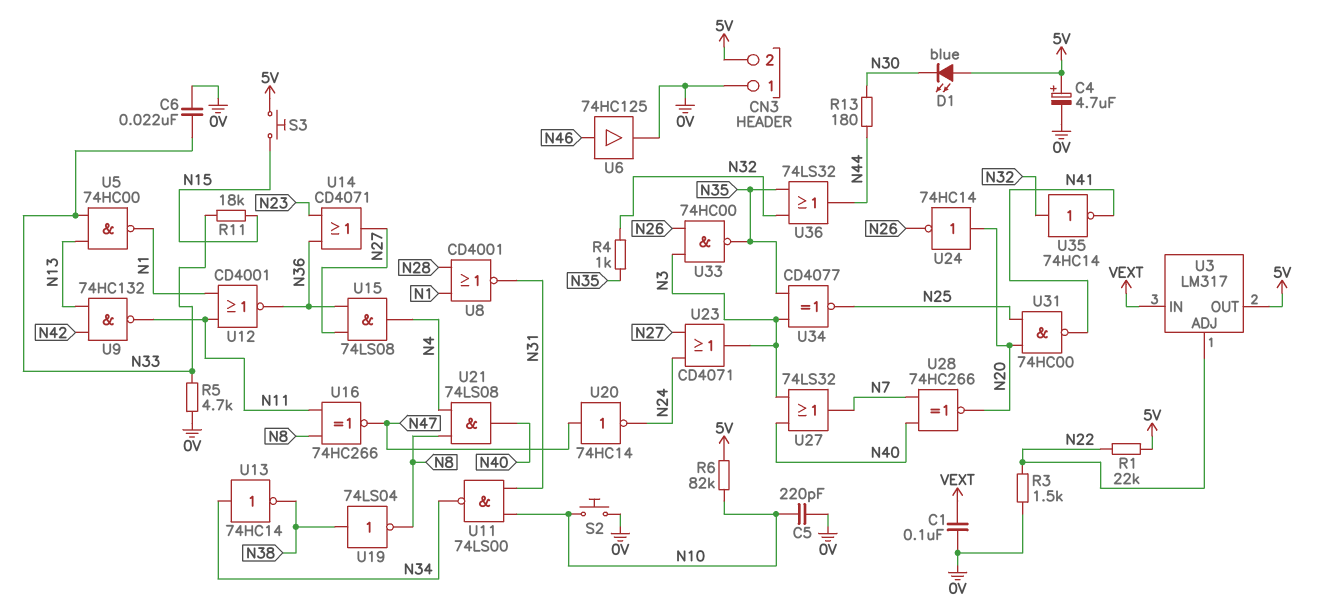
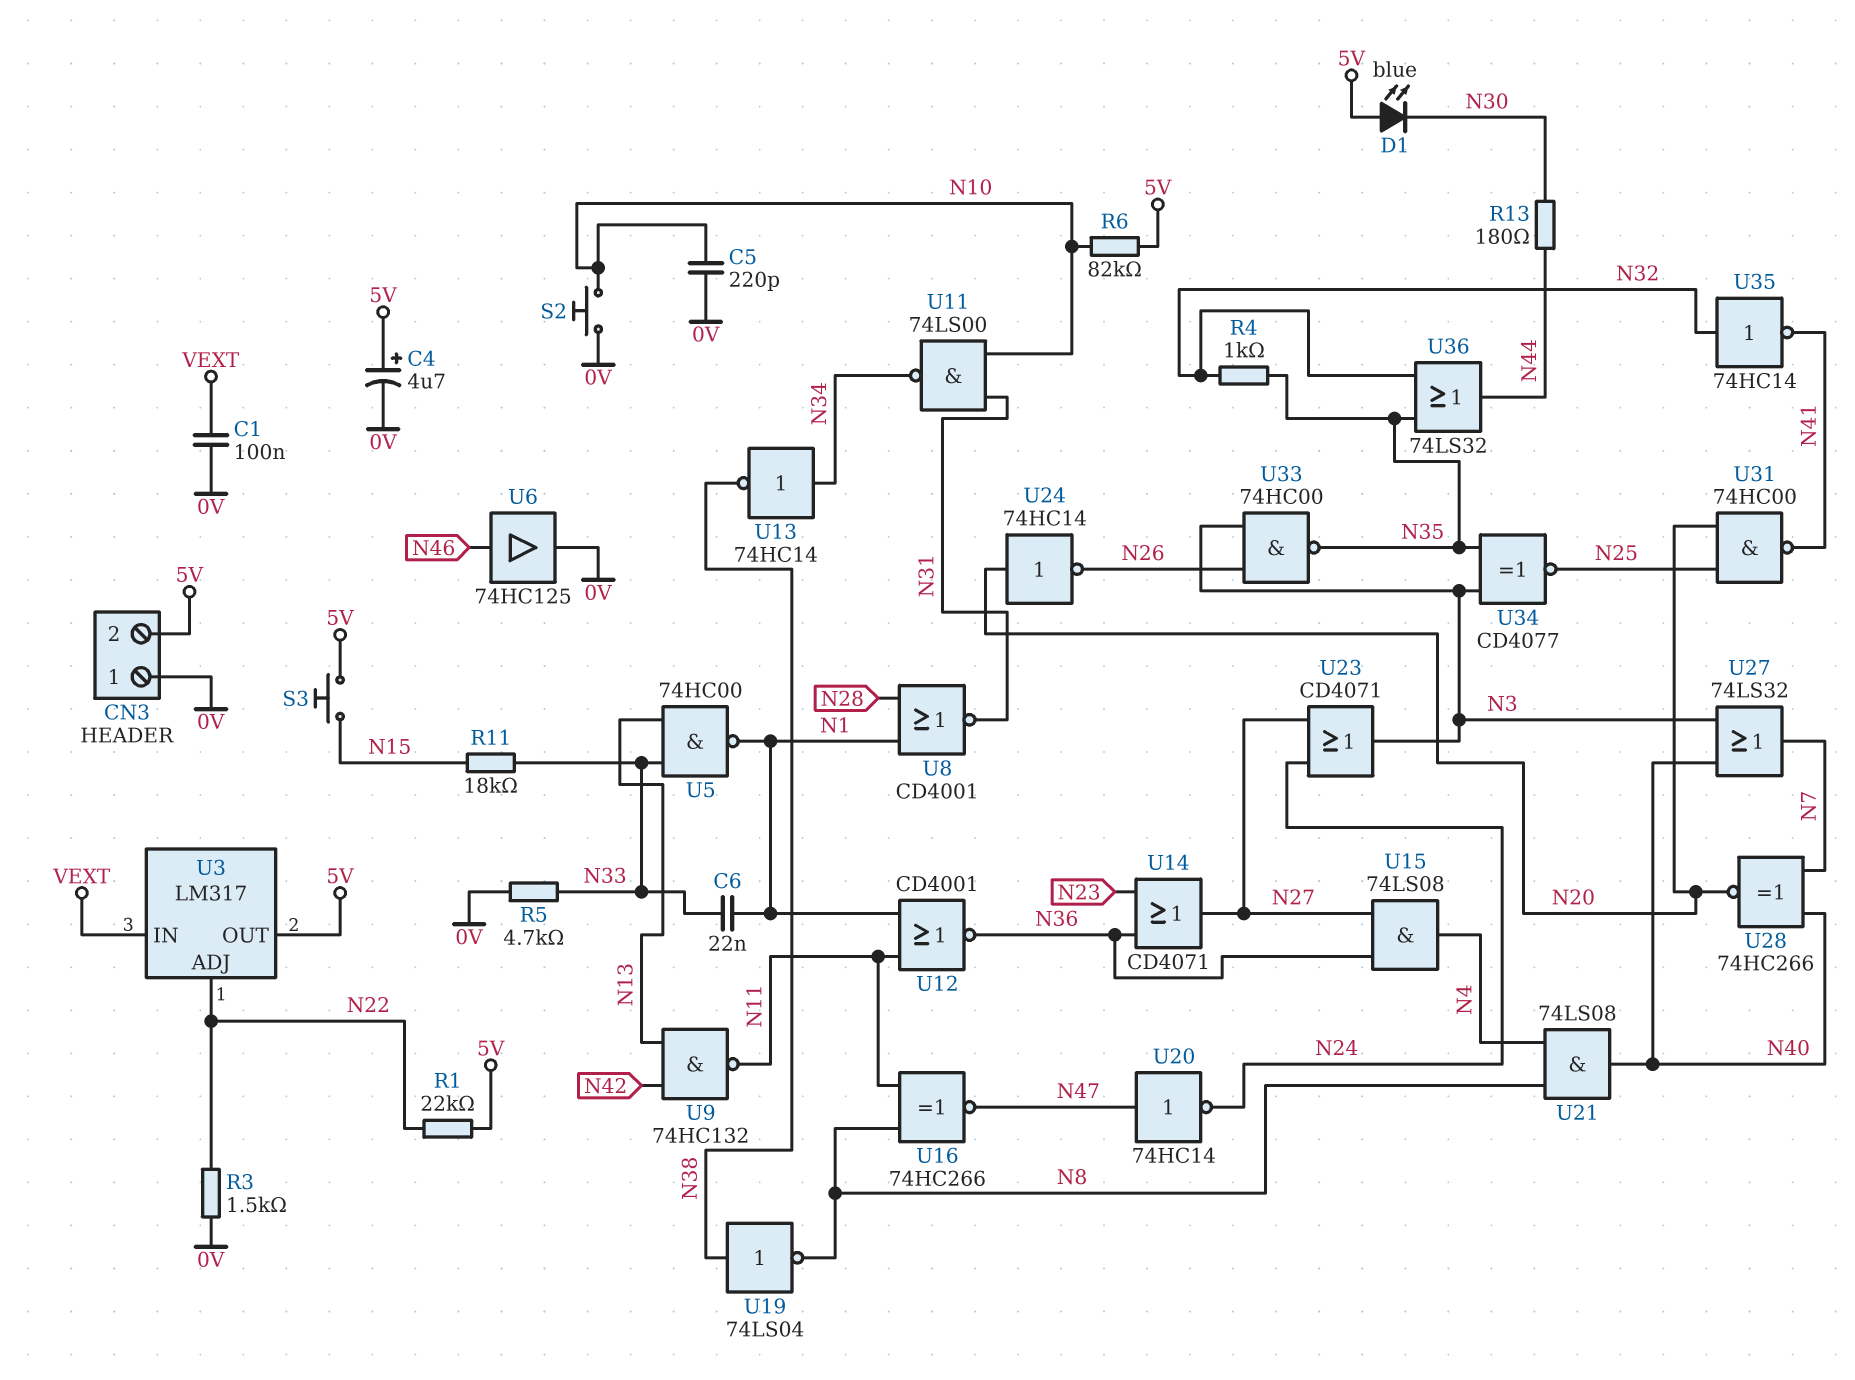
C6: 22nF (0V, N33) -> 22nF (N1, N33)

